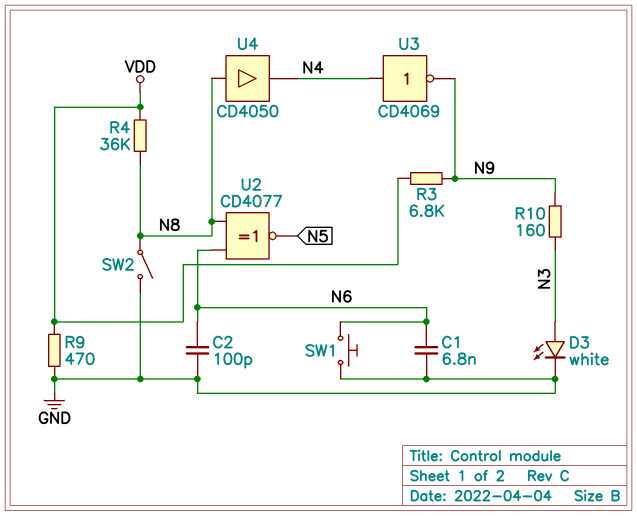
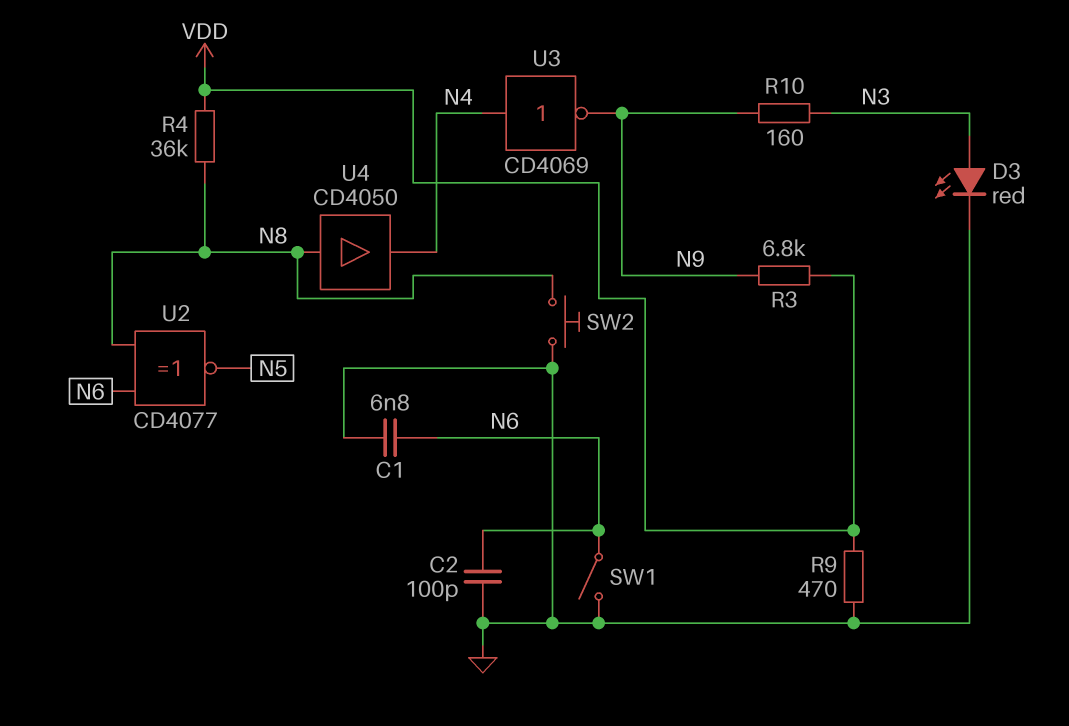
D3: LED white (A N3, K GND) -> LED red (A N3, K GND)
SW1: button (GND, N6) -> switch (GND, N6)
SW2: switch (GND, N8) -> button (GND, N8)

